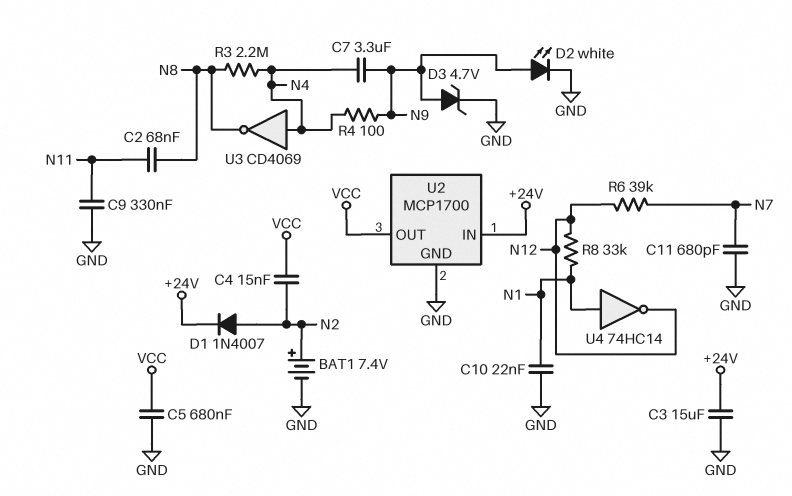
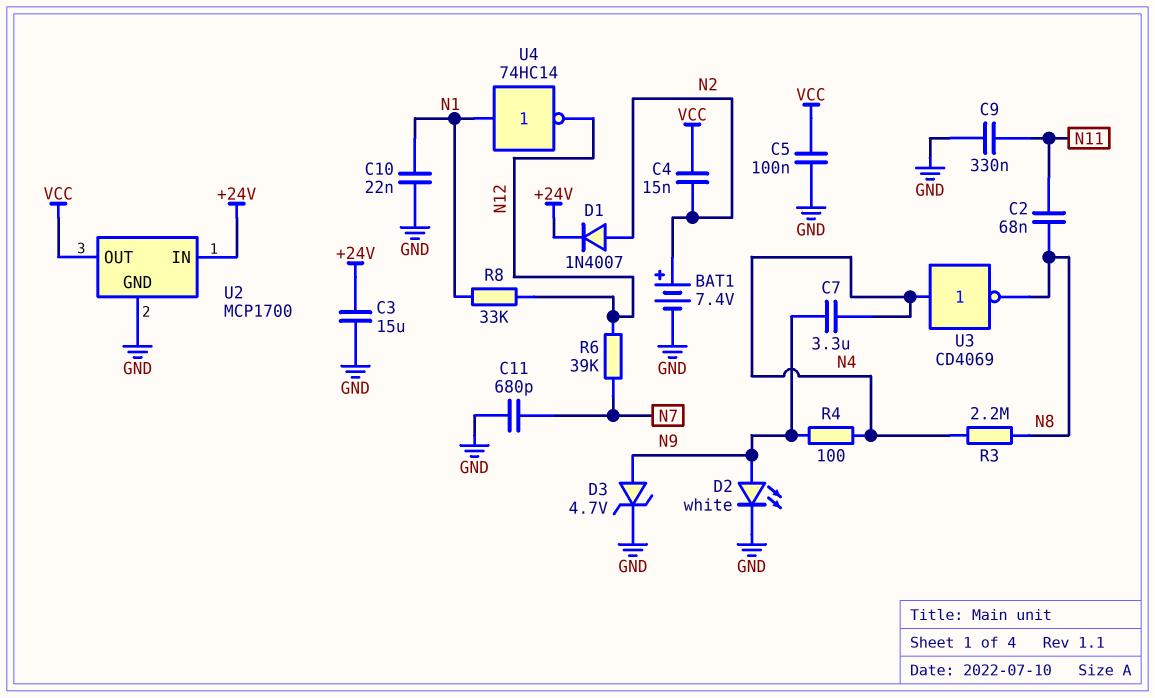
C5: 680nF (GND, VCC) -> 100nF (GND, VCC)

